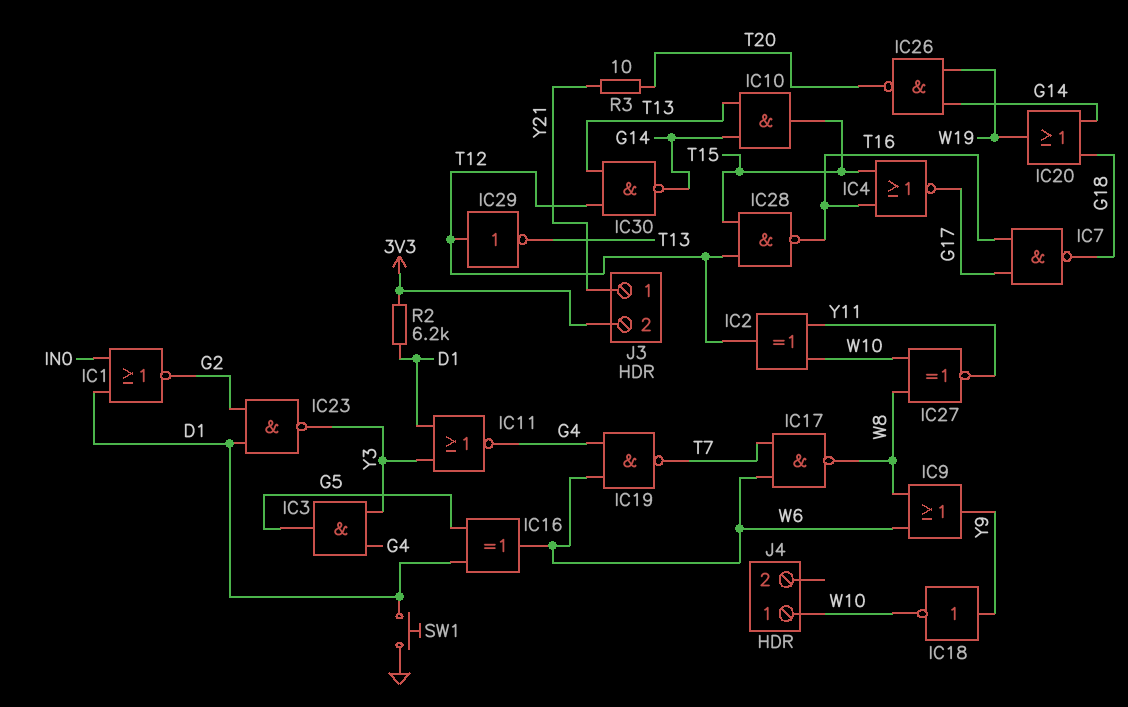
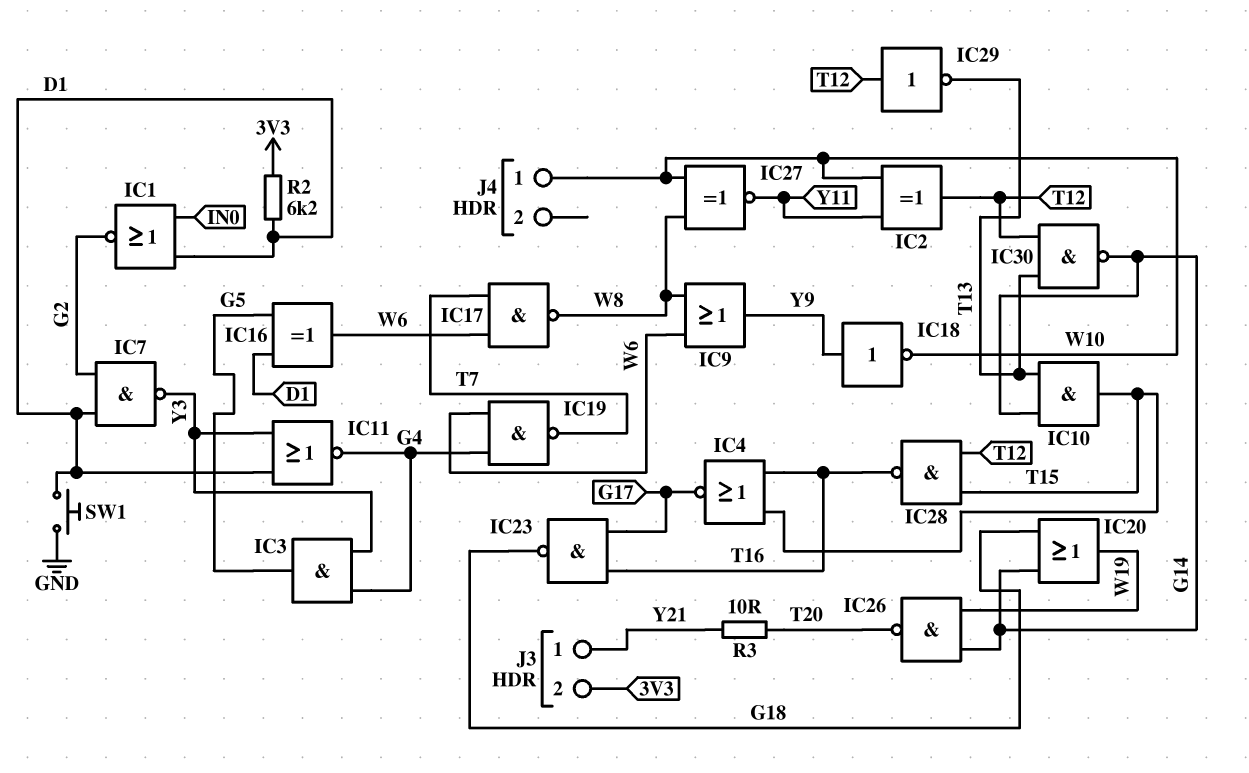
IC7: NAND (in G17, in T16, out G18) -> NAND (in D1, in G2, out Y3)
IC23: NAND (in D1, in G2, out Y3) -> NAND (in G17, in T16, out G18)

